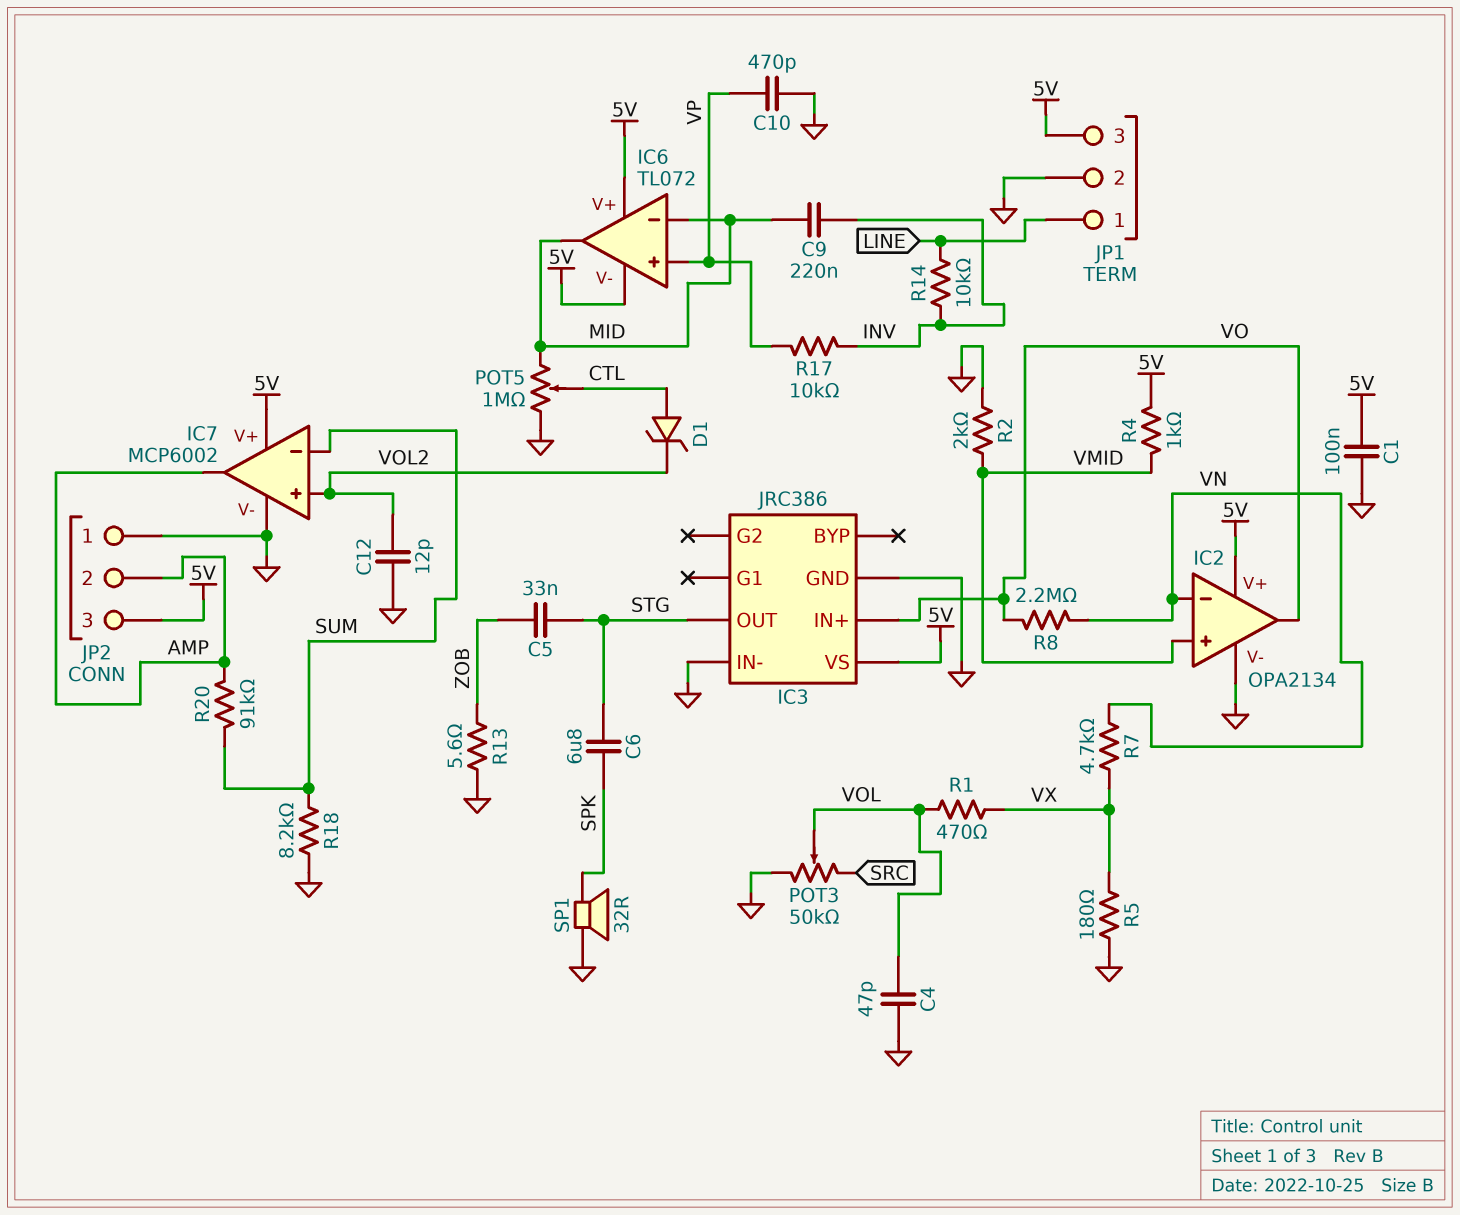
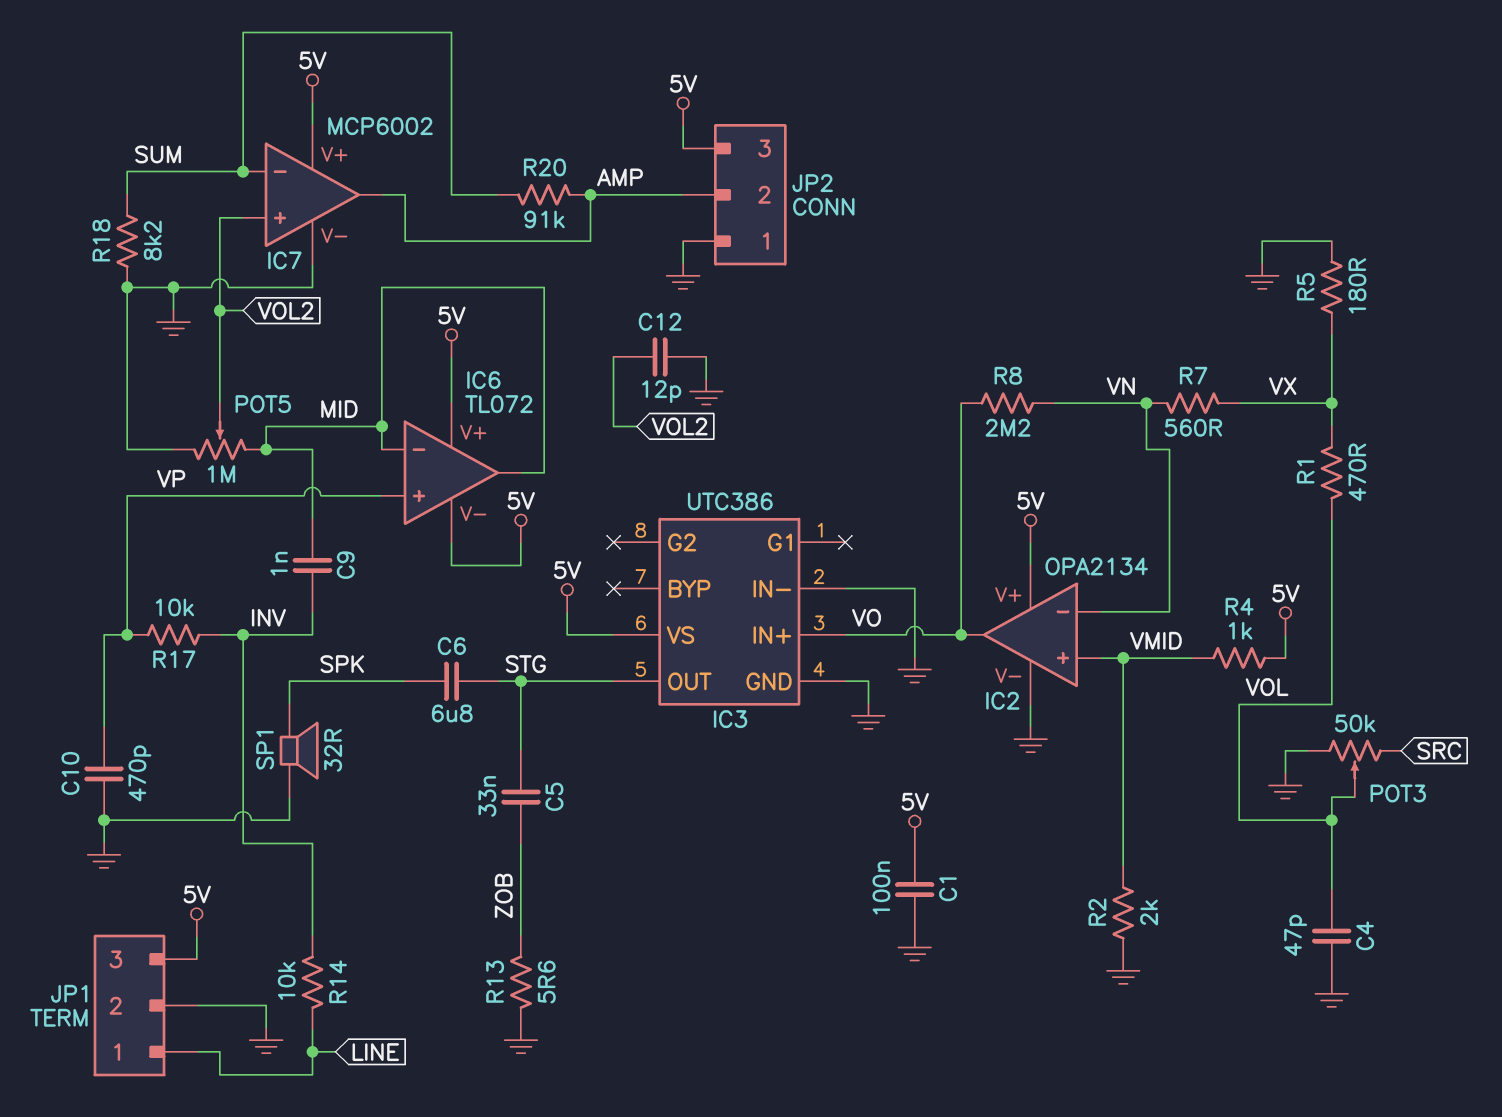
C9: 220nF (INV, MID) -> 1nF (INV, MID)
D1: zener (A CTL, K VOL2) -> none
IC3: JRC386 -> UTC386
POT5: 1M (GND, MID, wiper CTL) -> 1M (GND, MID, wiper VOL2)
R7: 4.7k (VN, VX) -> 560 (VN, VX)

